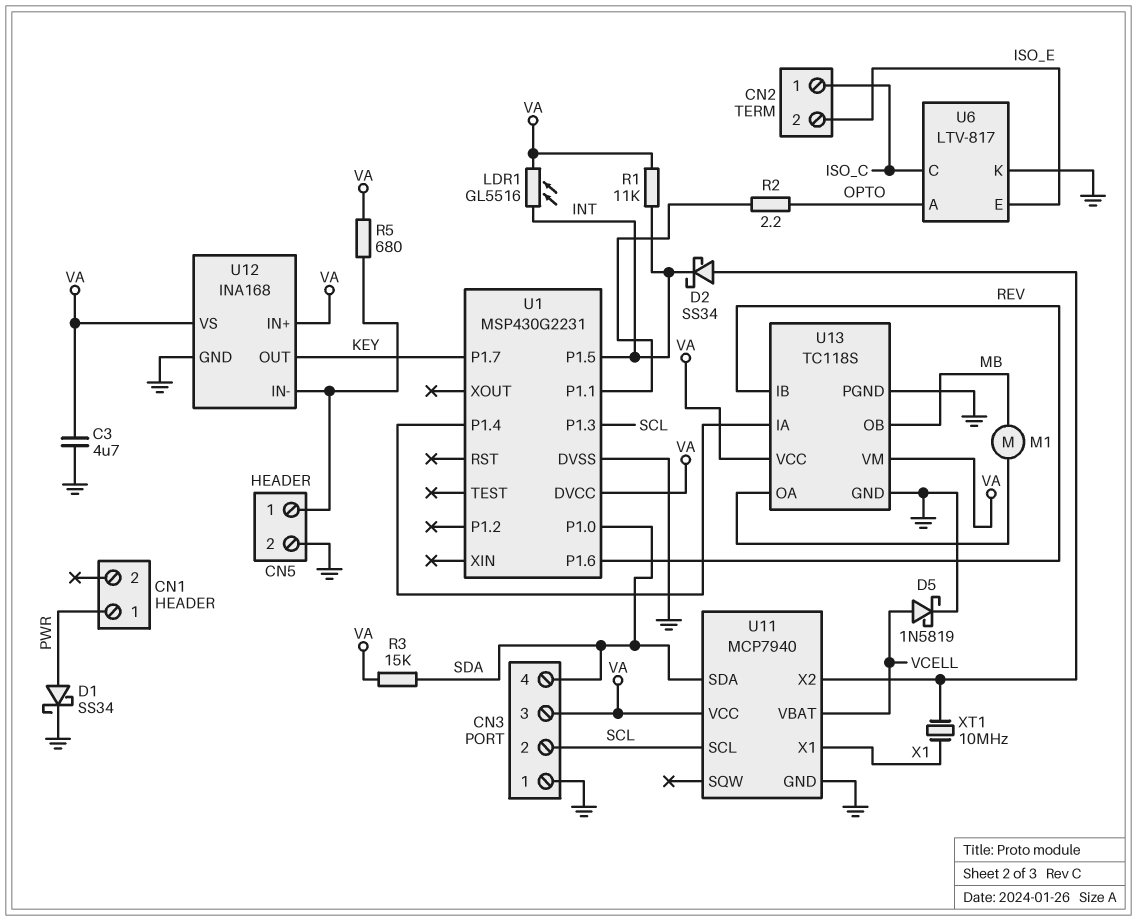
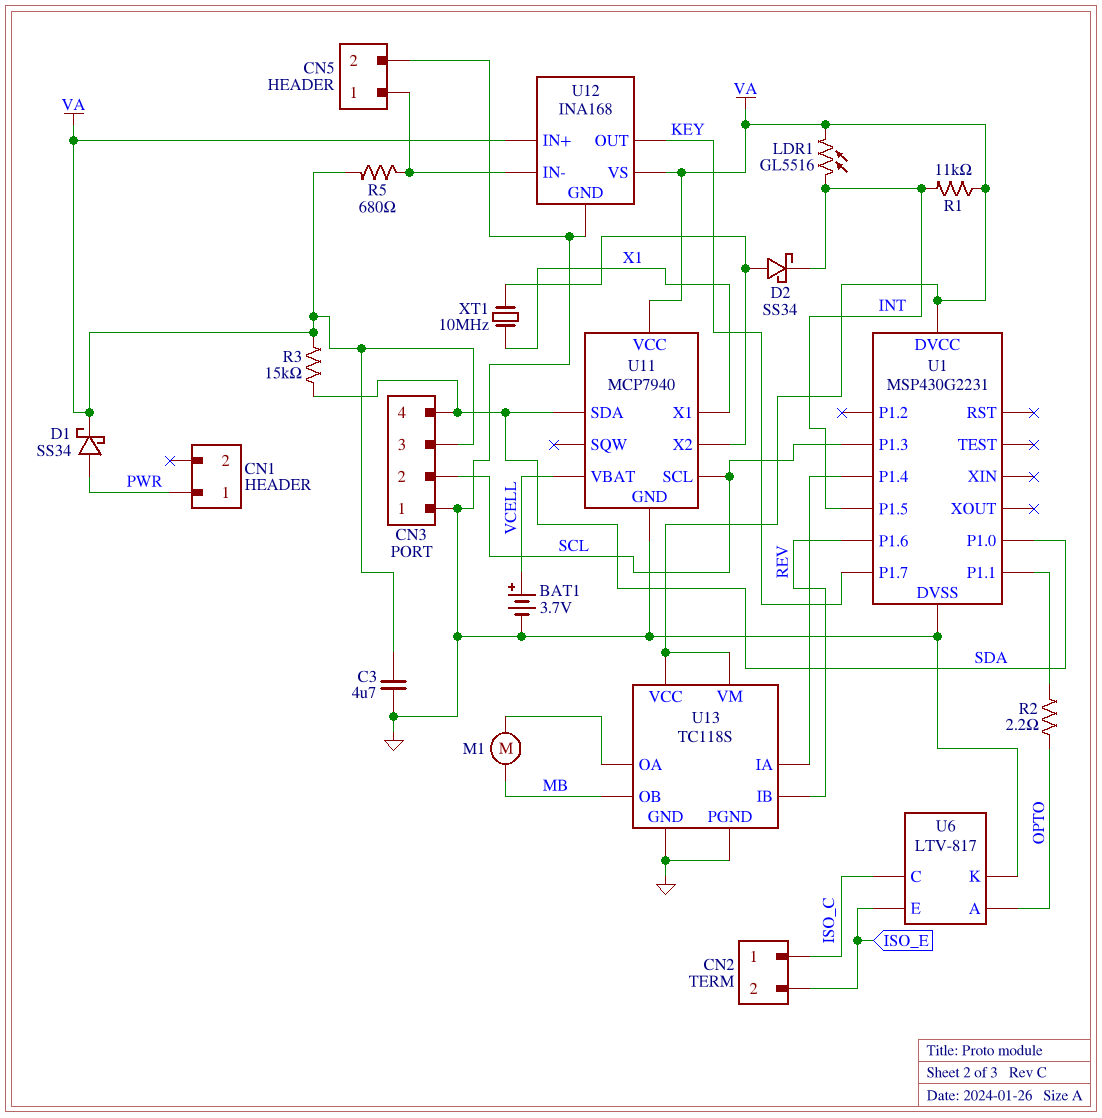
BAT1: none -> 3.7V (plus VCELL, minus GND)
D1: schottky SS34 (A PWR, K GND) -> schottky SS34 (A PWR, K VA)
D5: schottky 1N5819 (A VCELL, K GND) -> none

